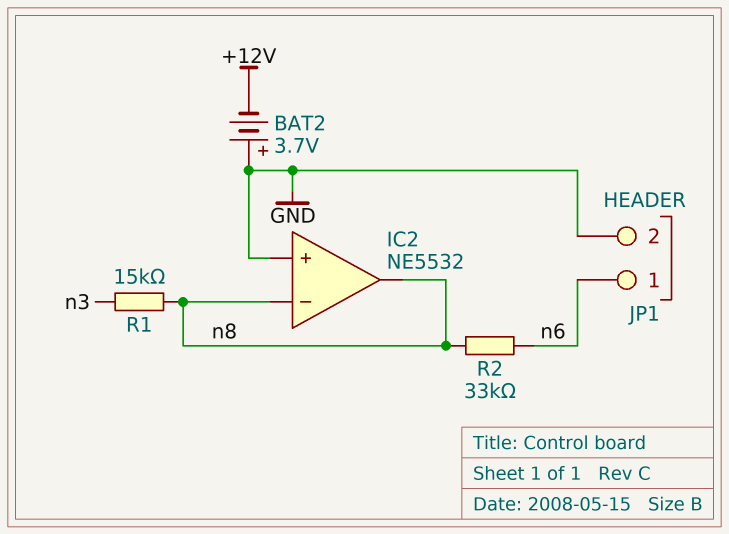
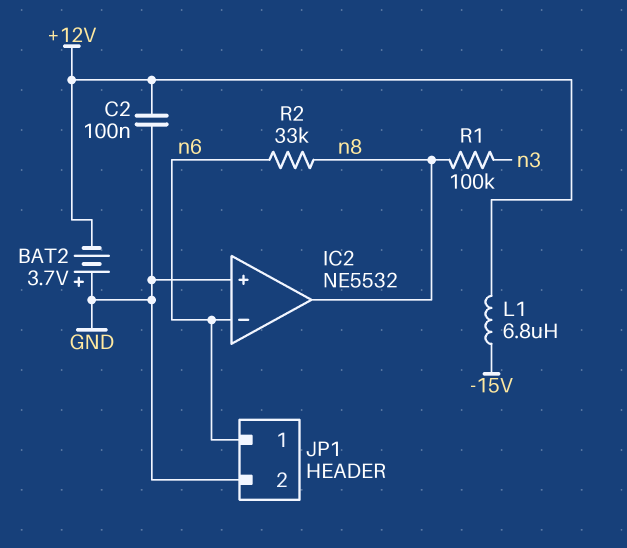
C2: none -> 100nF (+12V, GND)
IC2 pin in-: n8 -> n6
L1: none -> 6.8uH (+12V, -15V)
R1: 15k (n3, n8) -> 100k (n3, n8)

